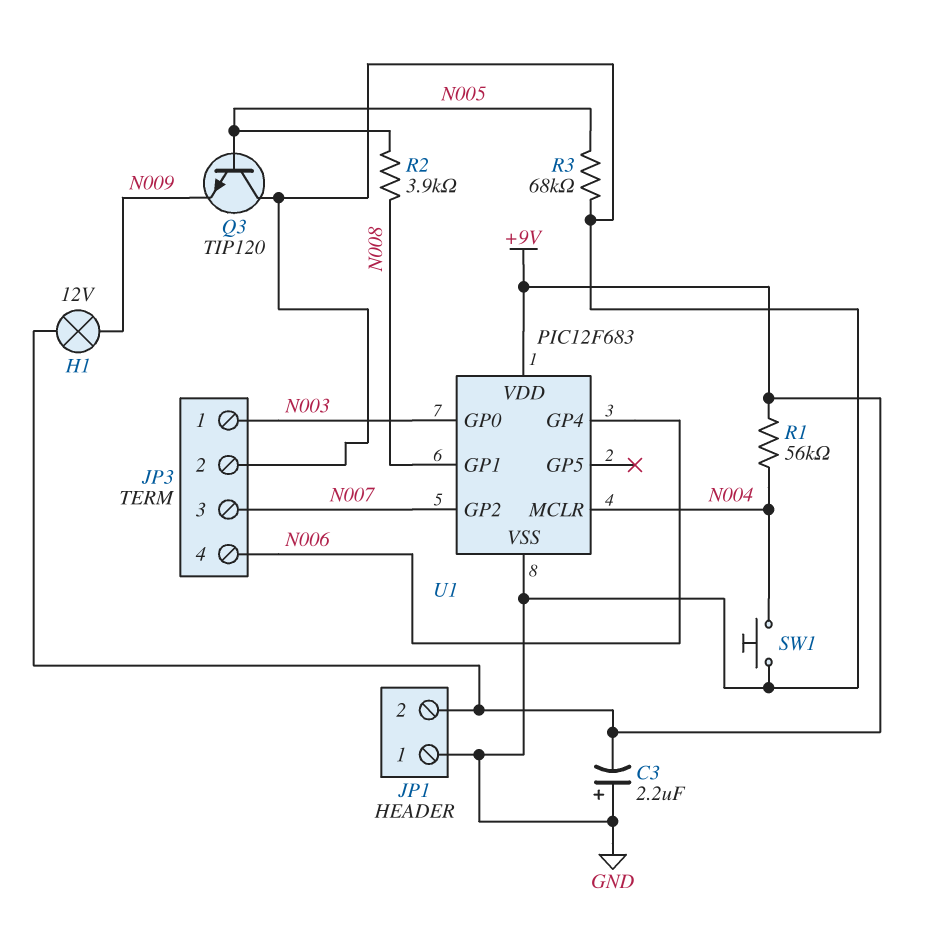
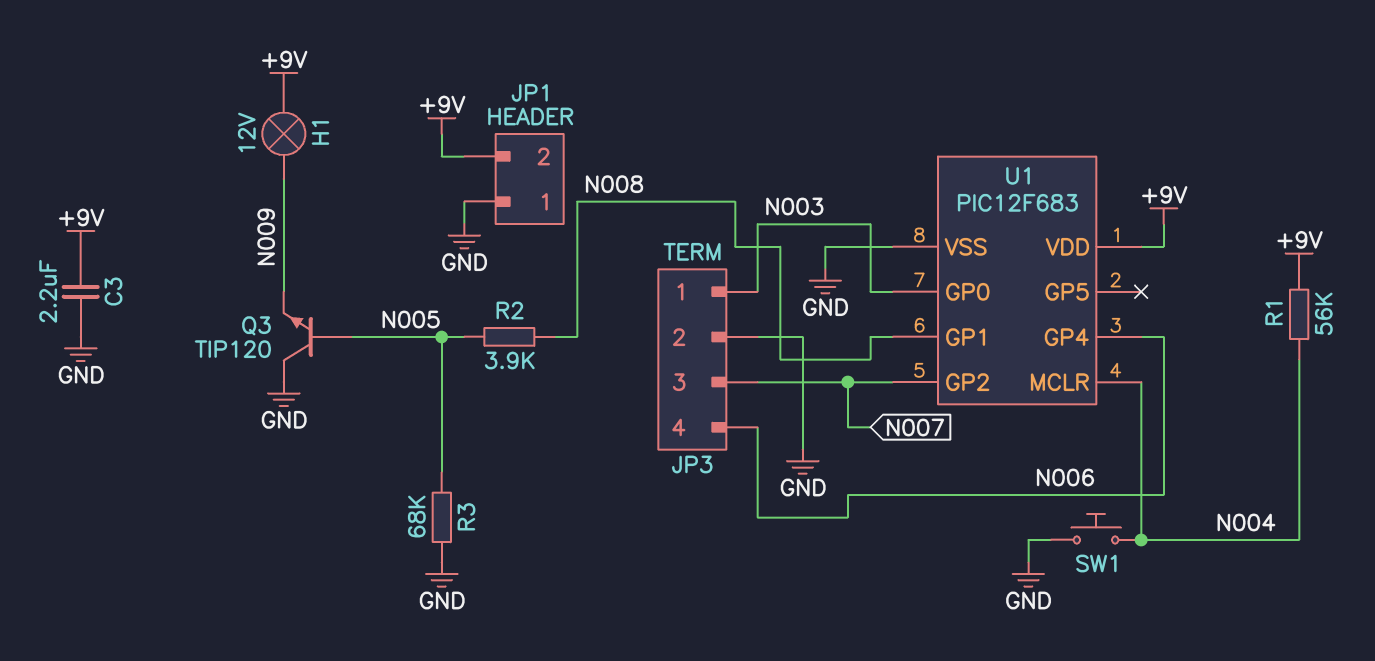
C3: 2.2uF (plus GND, minus +9V) -> 2.2uF (+9V, GND)

